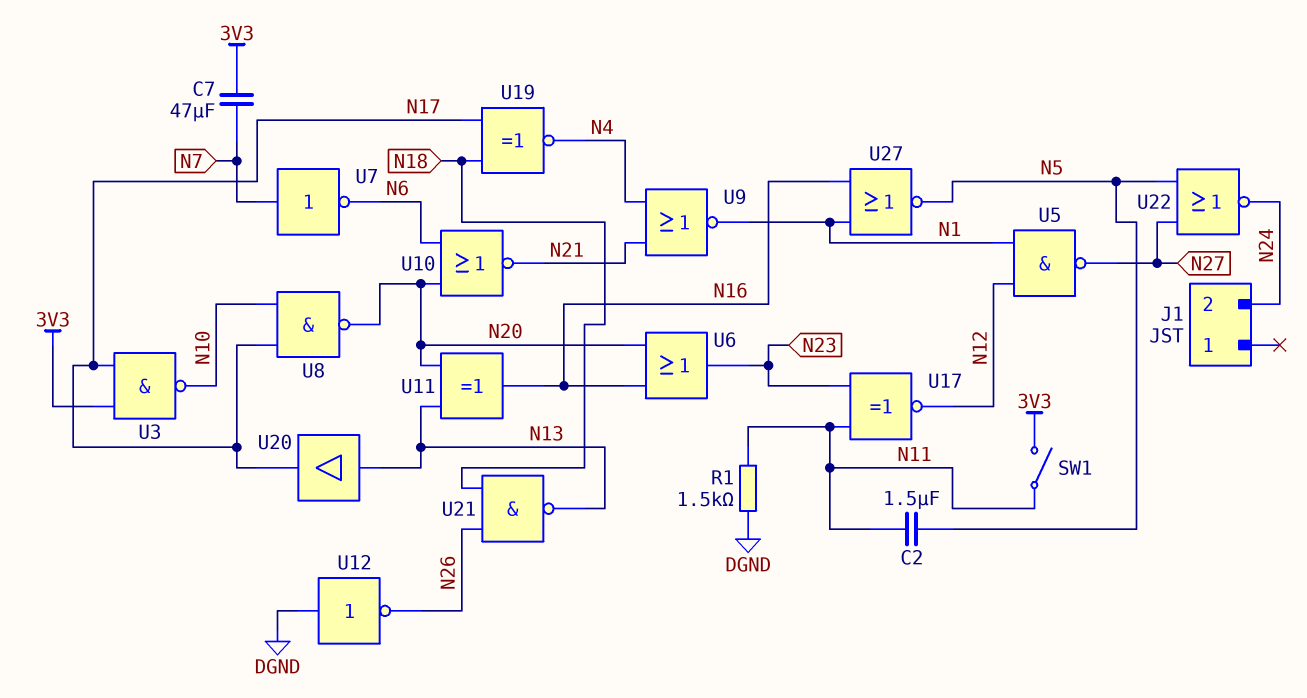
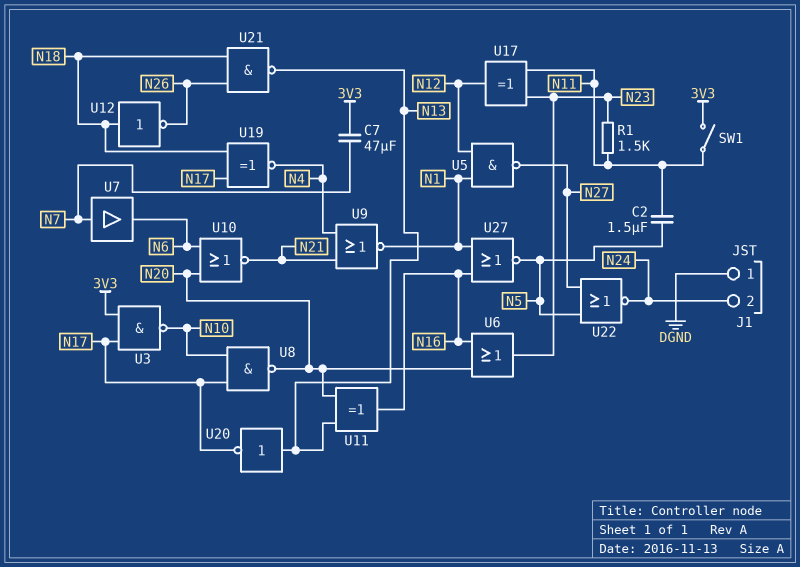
J1 pin 1: none -> DGND
R1: 1.5k (DGND, N11) -> 1.5k (N11, N23)
U7: NOT (in N7, out N6) -> buffer (in N7, out N6)
U12: NOT (in DGND, out N26) -> NOT (in N18, out N26)
U17: XNOR (in N11, in N23, out N12) -> XOR (in N11, in N23, out N12)
U20: buffer (in N13, out N17) -> NOT (in N13, out N17)

